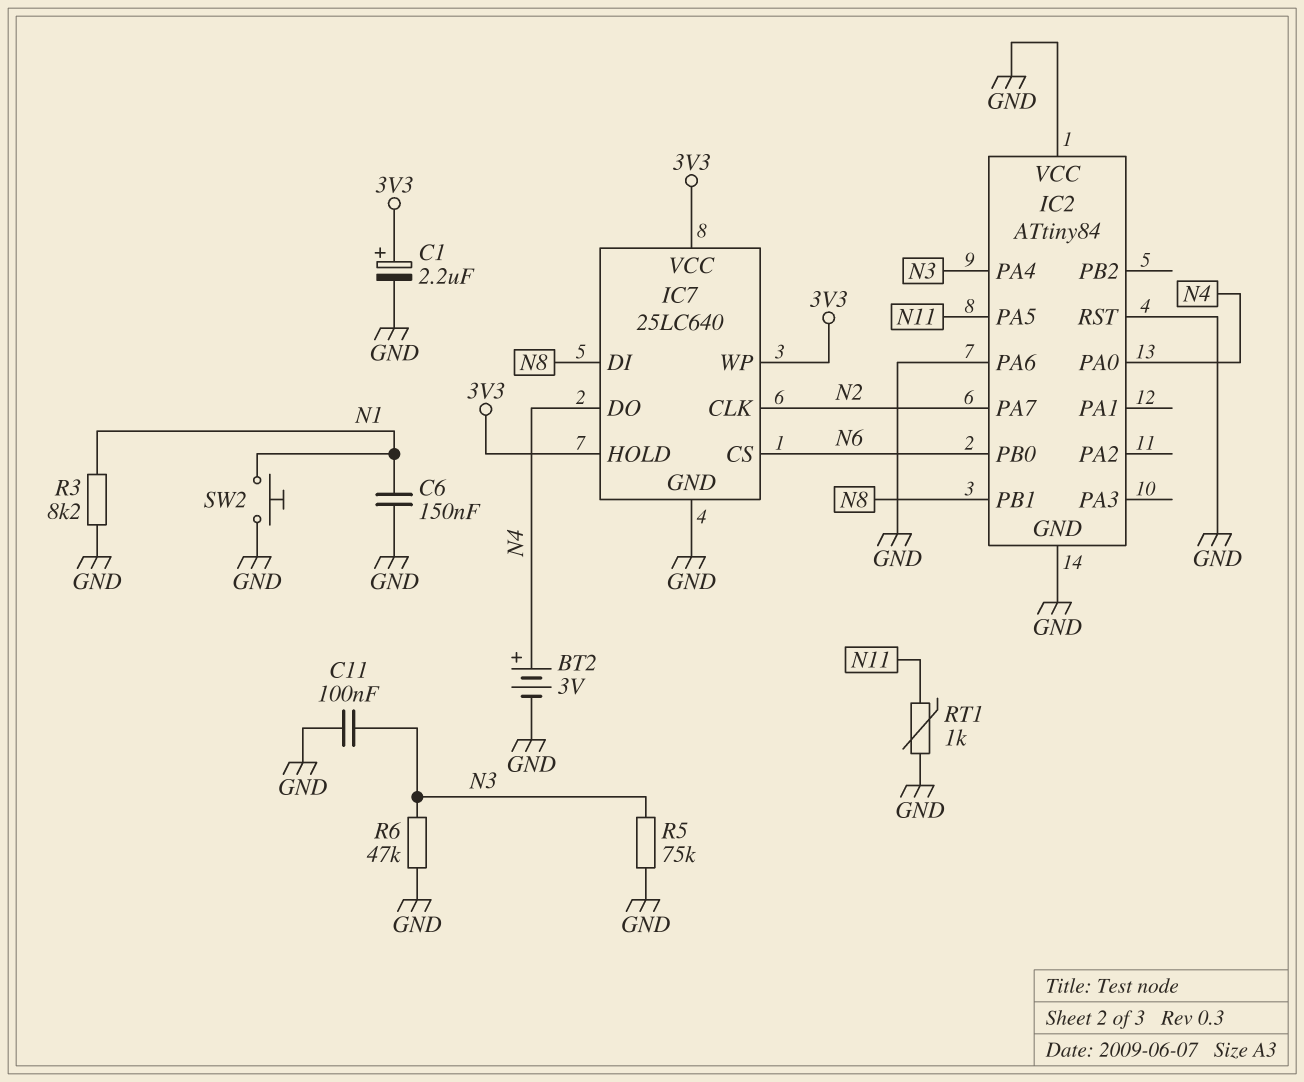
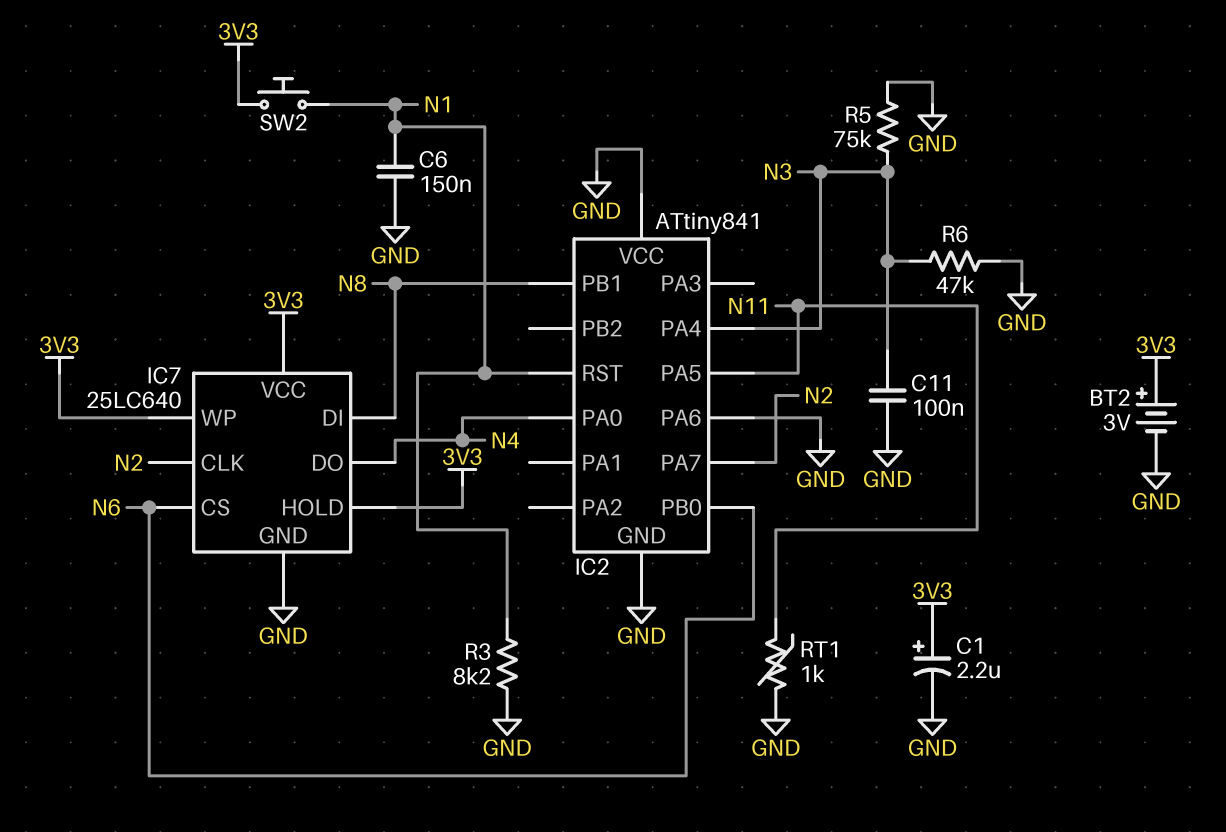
BT2: 3V (plus N4, minus GND) -> 3V (plus 3V3, minus GND)
IC2: ATtiny84 -> ATtiny841
IC2 pin RST: GND -> N1
SW2: button (GND, N1) -> button (3V3, N1)

